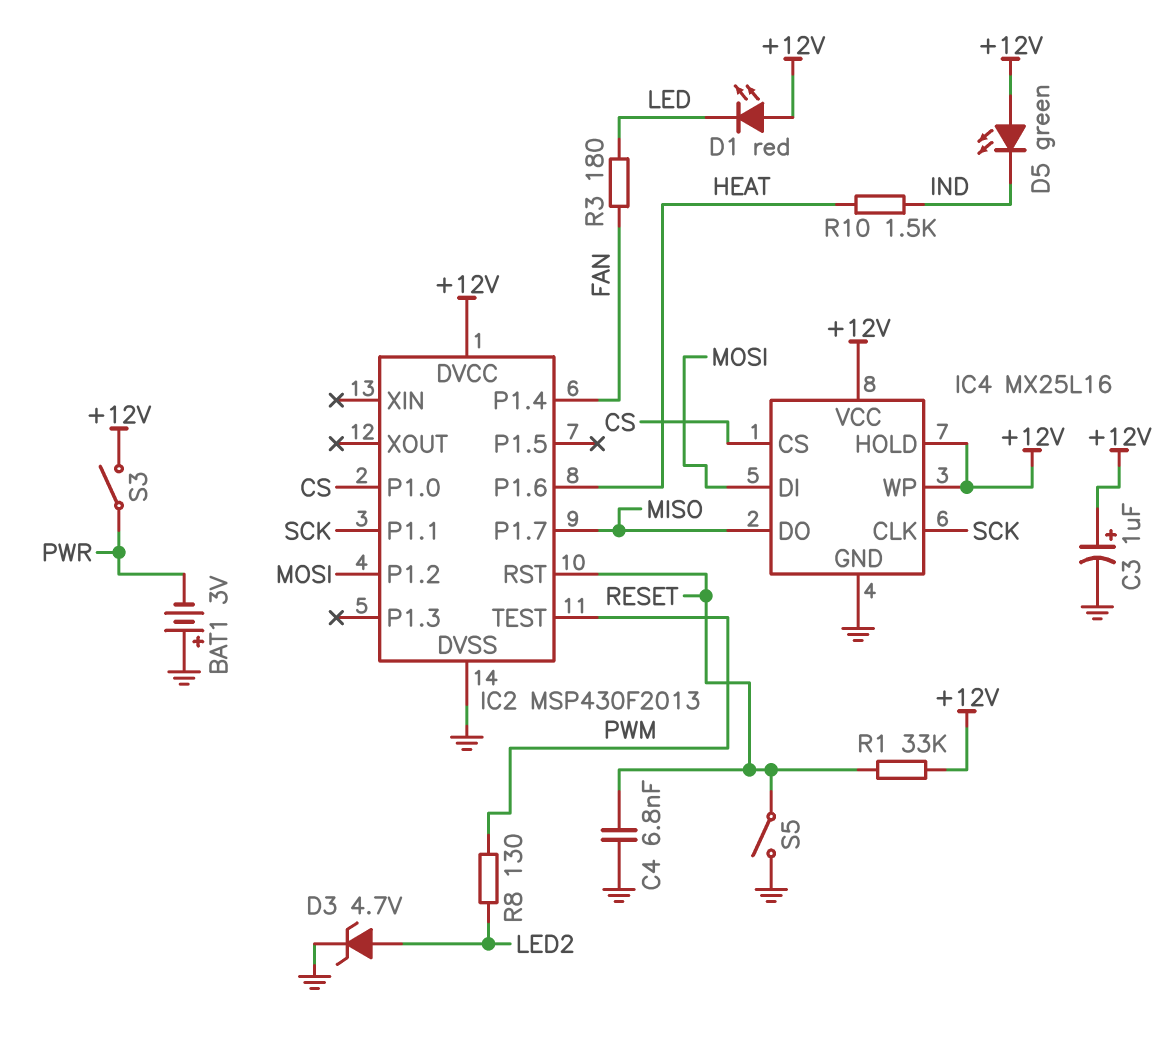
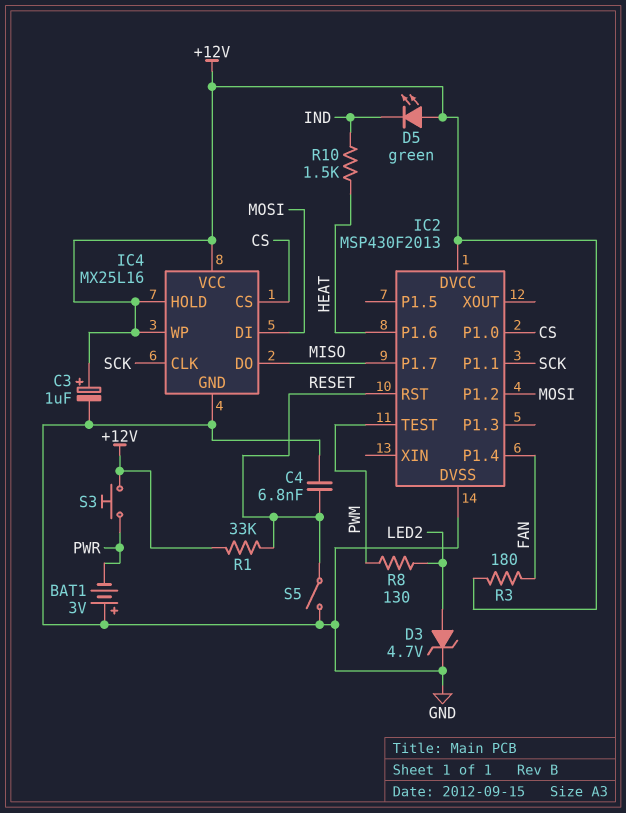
D1: LED red (A +12V, K LED) -> none
R3: 180 (FAN, LED) -> 180 (+12V, FAN)
S3: switch (+12V, PWR) -> button (+12V, PWR)

